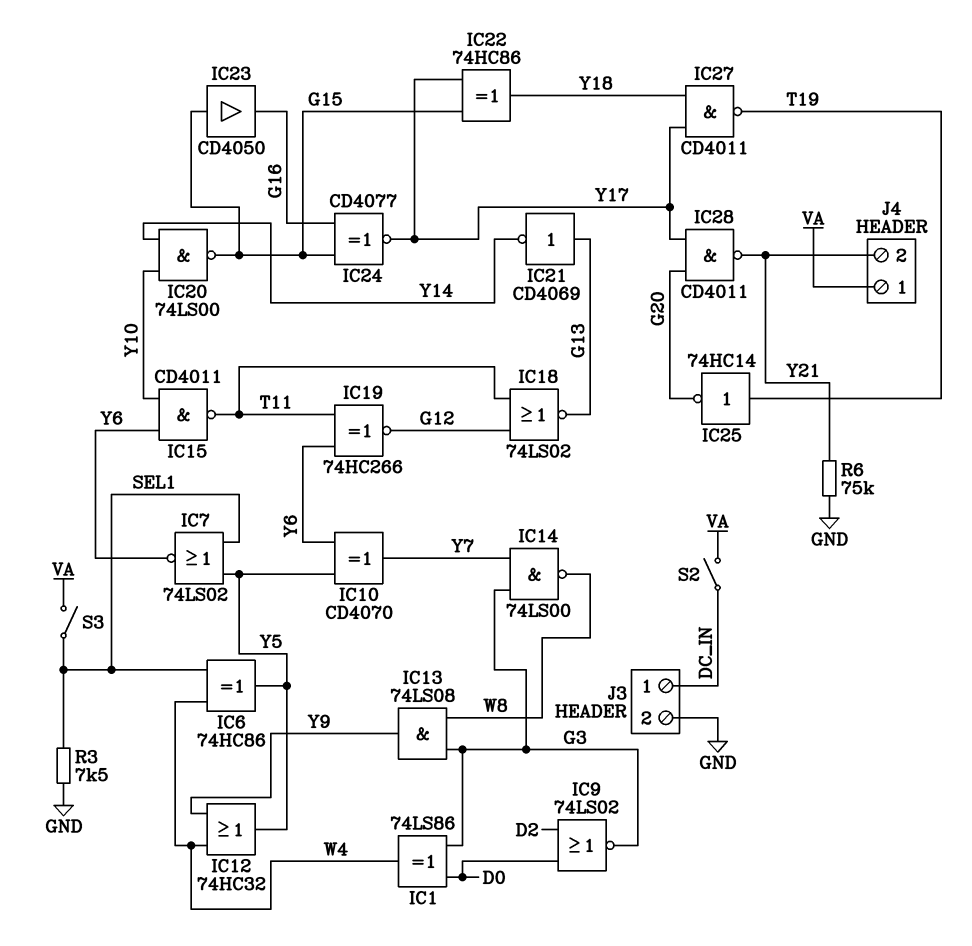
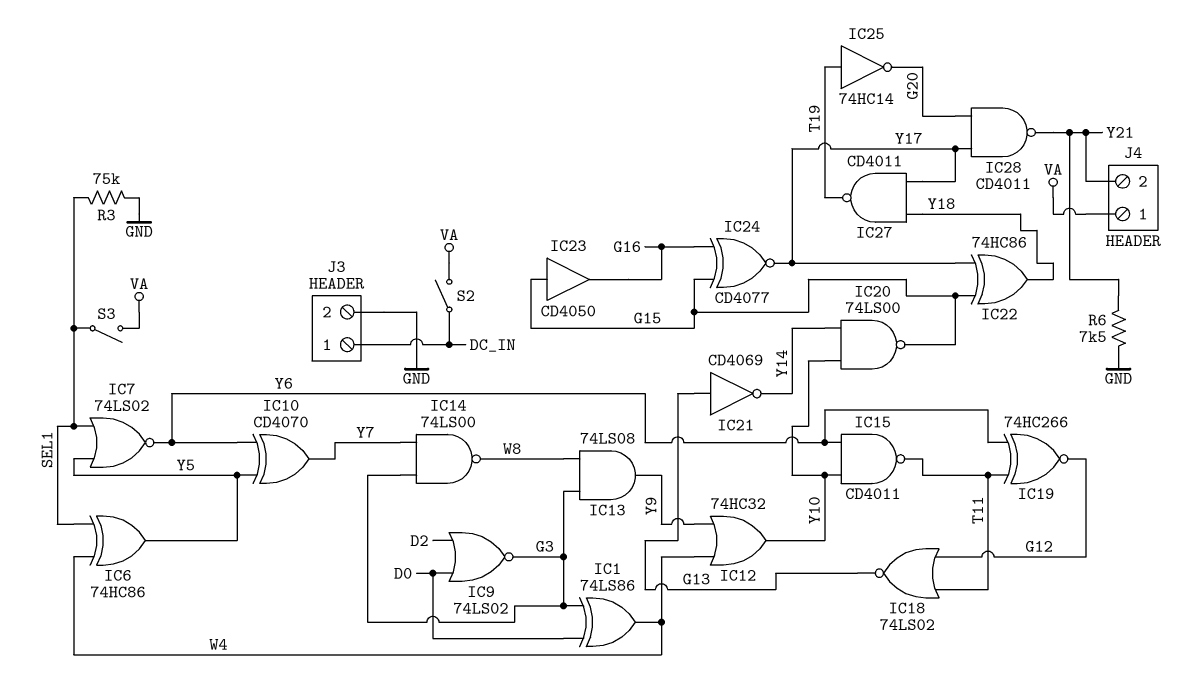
IC12: OR 74HC32 (in W4, in Y9, out Y5) -> OR 74HC32 (in W4, in Y9, out Y10)
R3: 7.5k (GND, SEL1) -> 75k (GND, SEL1)
R6: 75k (GND, Y21) -> 7.5k (GND, Y21)

